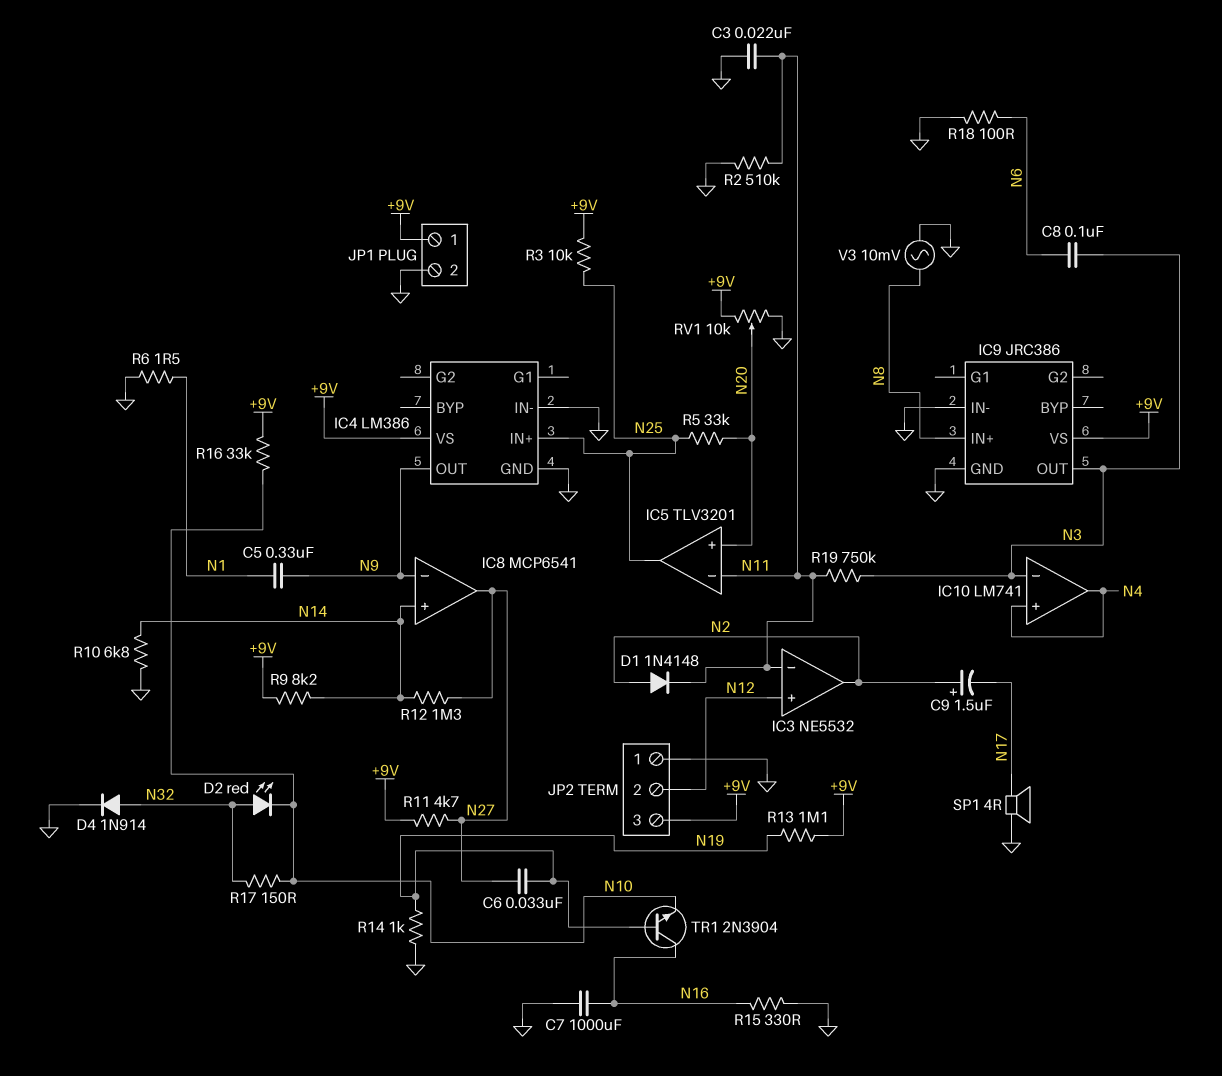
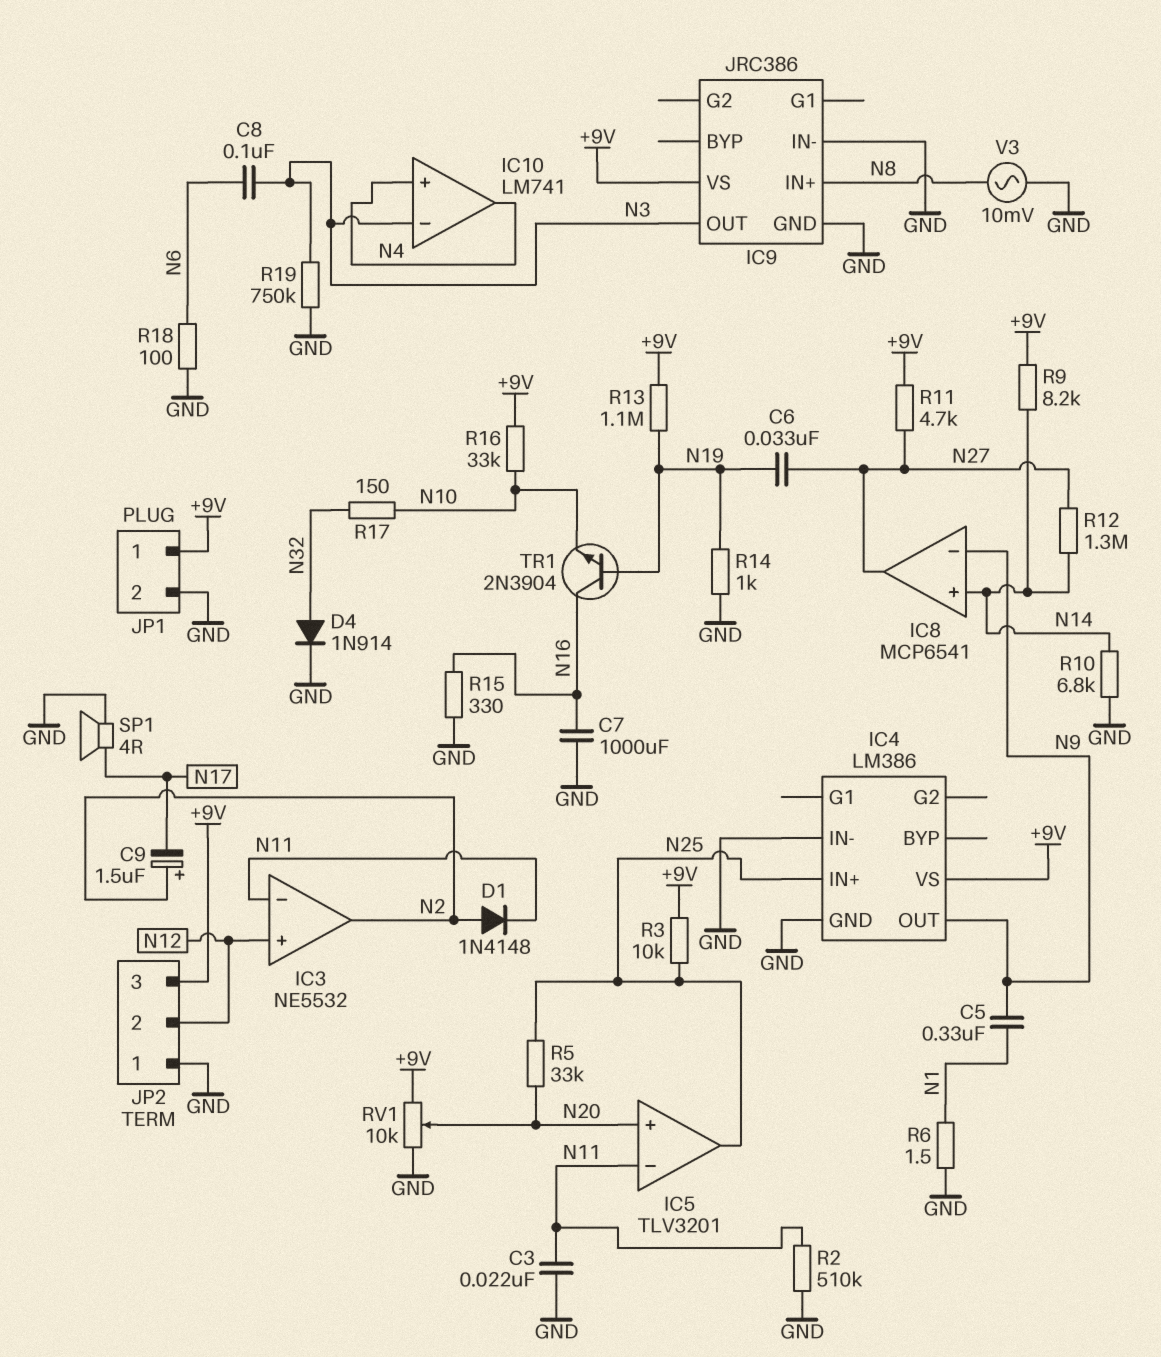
D2: LED red (A N32, K N10) -> none
R19: 750k (N3, N11) -> 750k (GND, N3)

